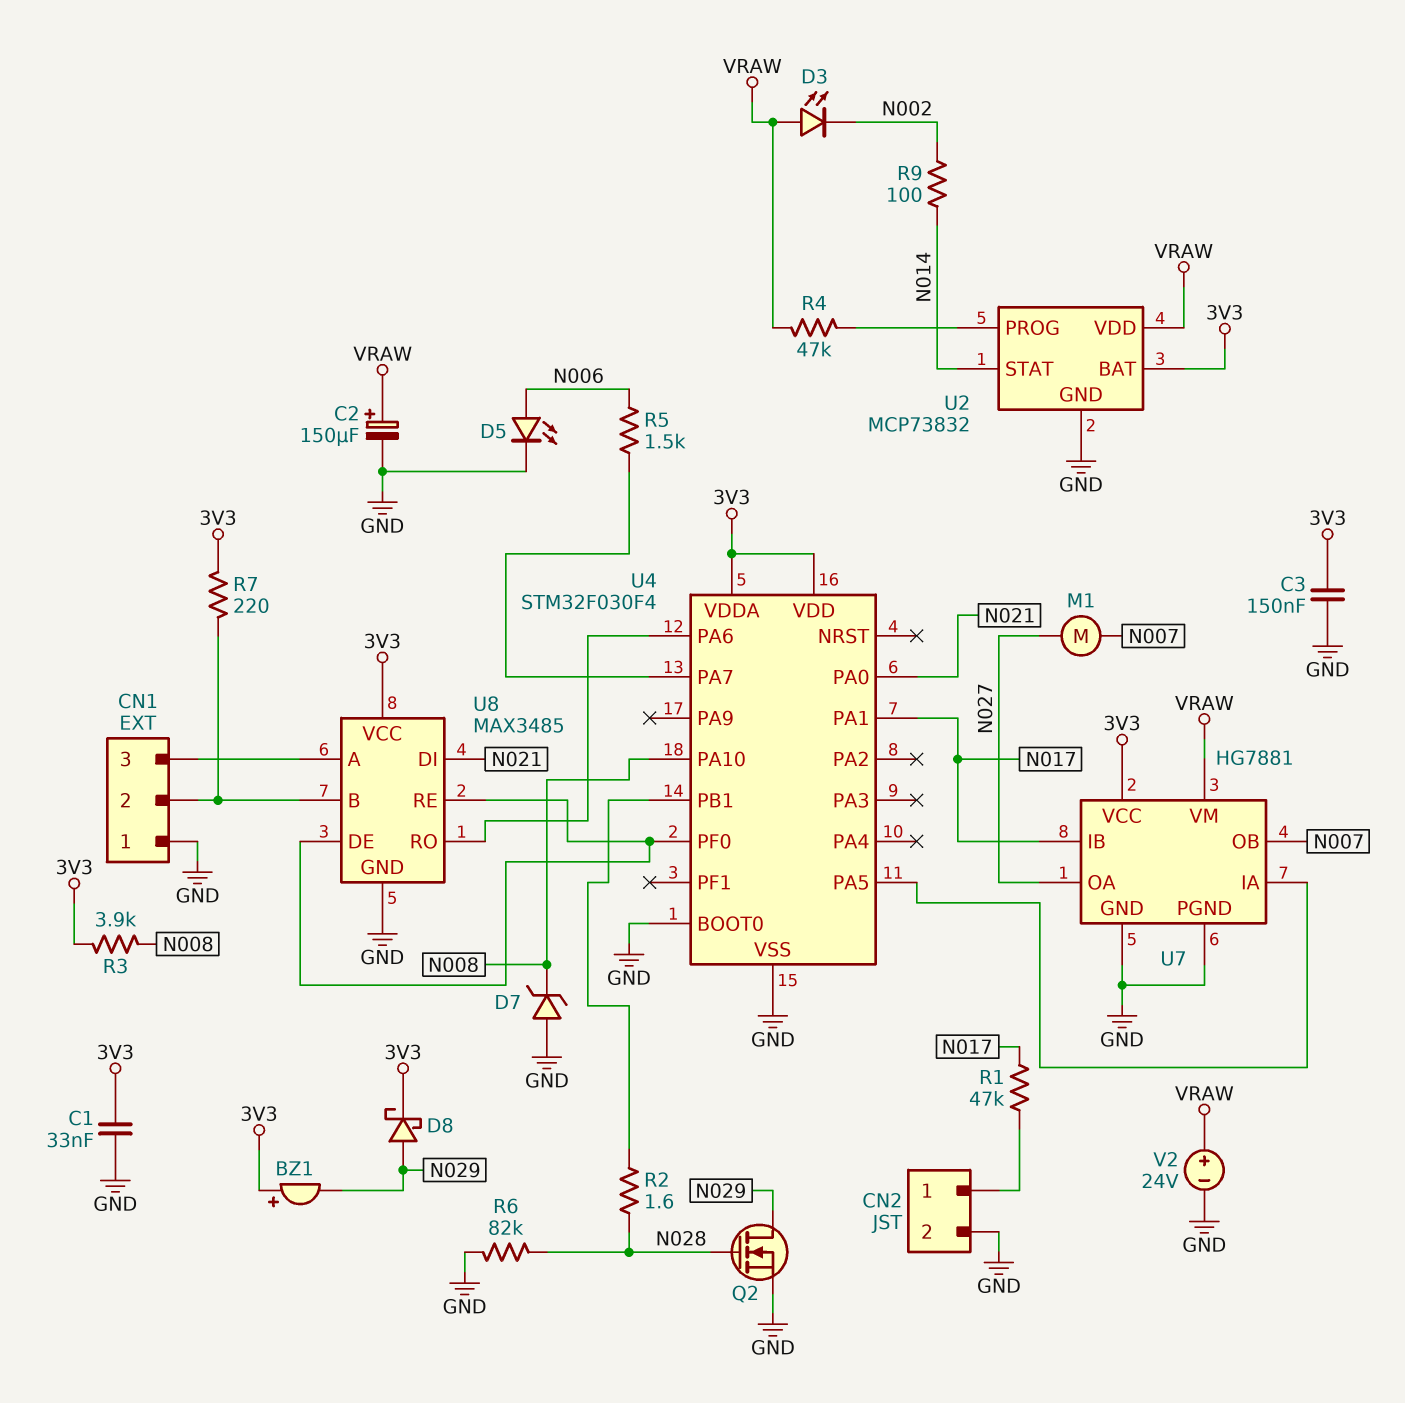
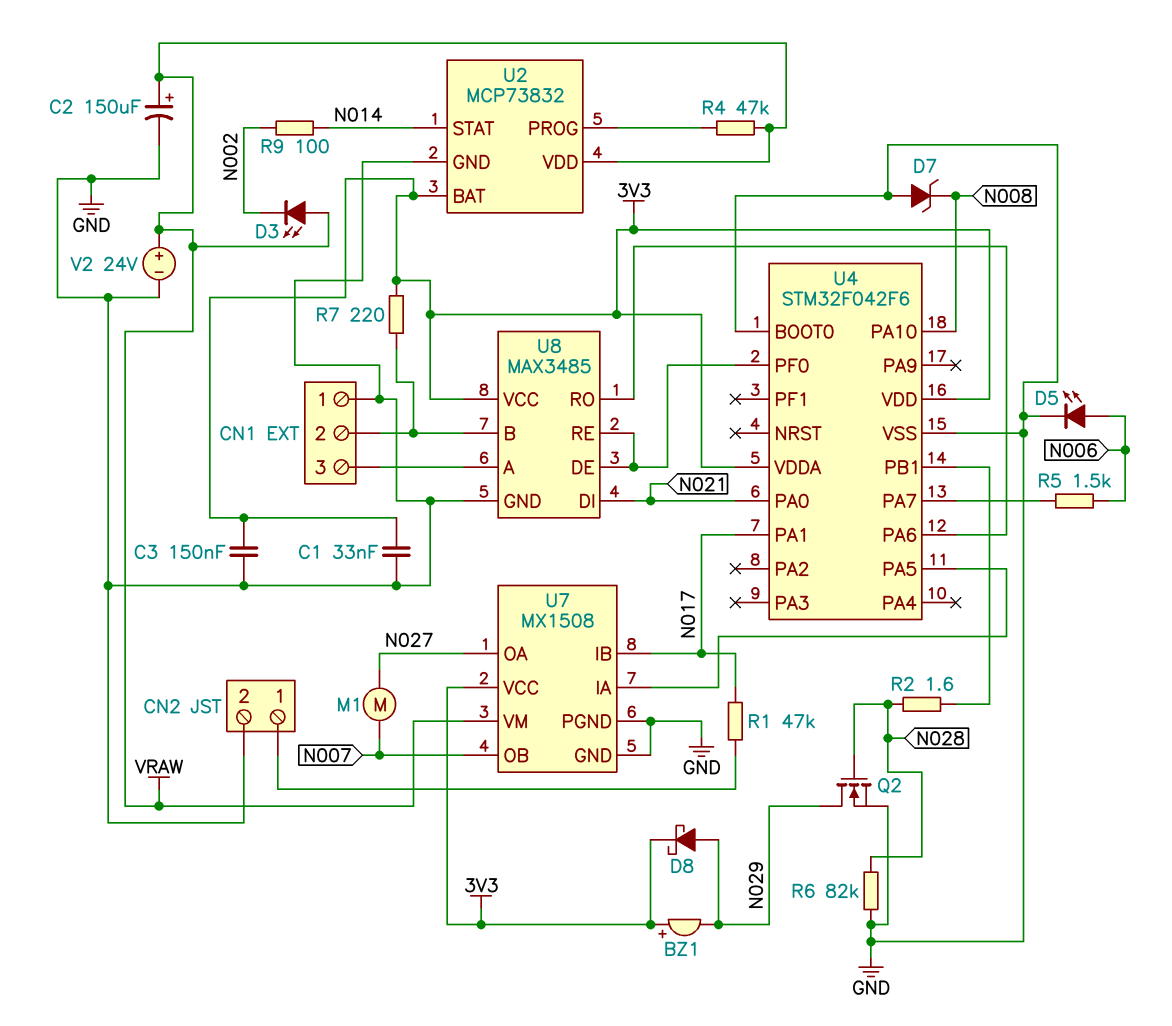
R3: 3.9k (3V3, N008) -> none
U4: STM32F030F4 -> STM32F042F6
U7: HG7881 -> MX1508

